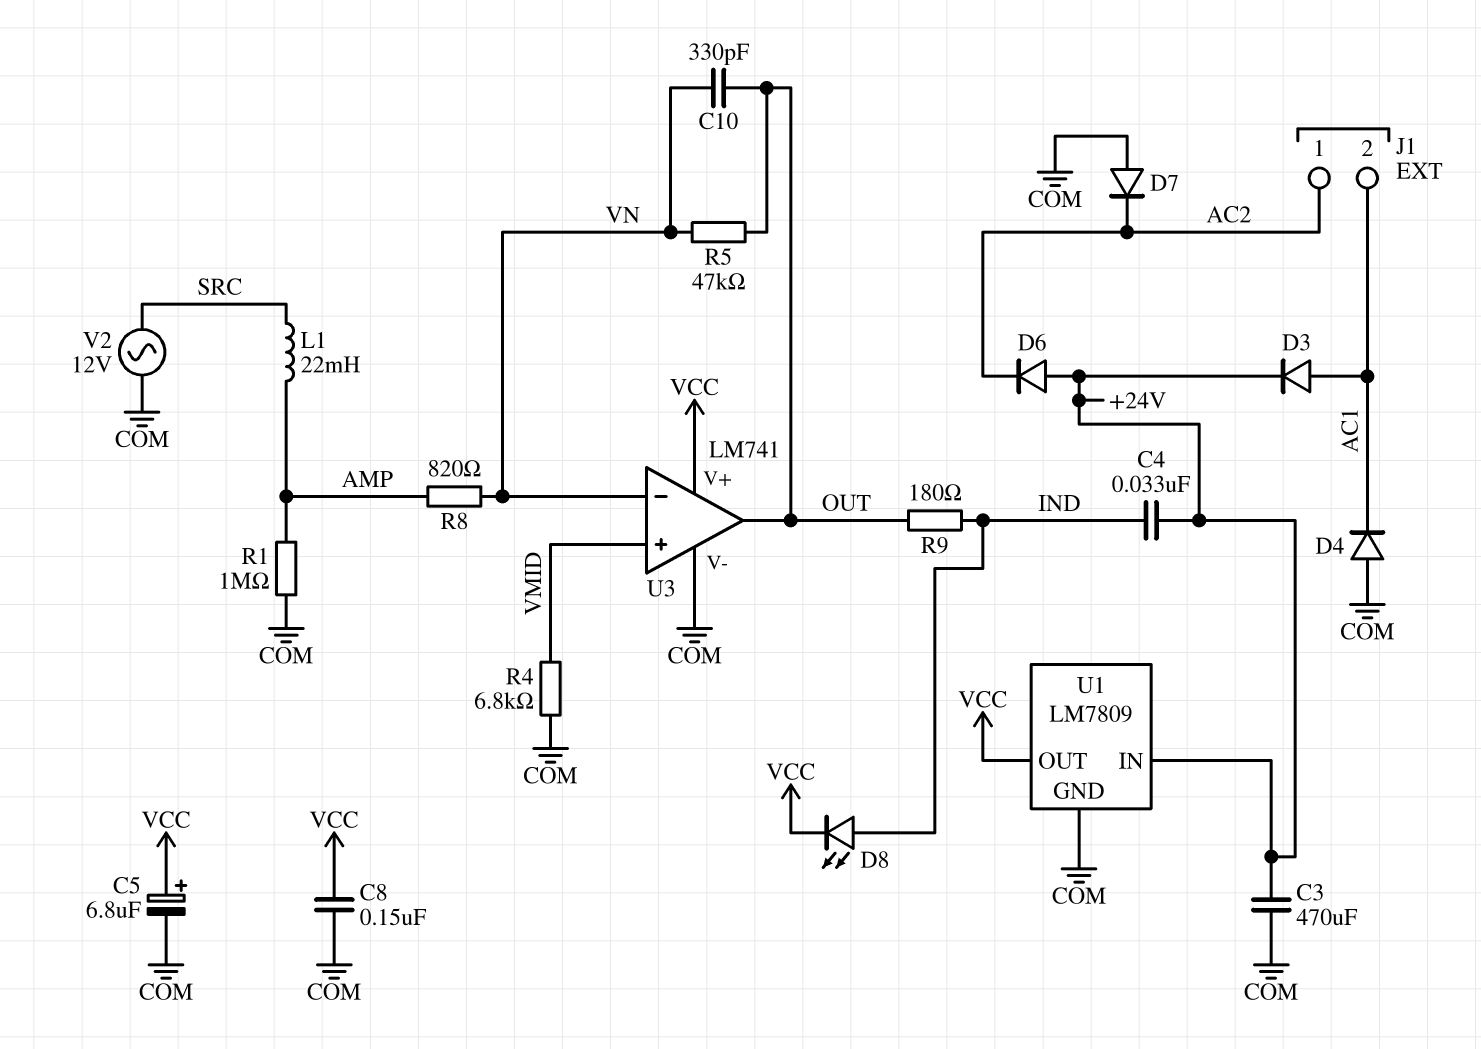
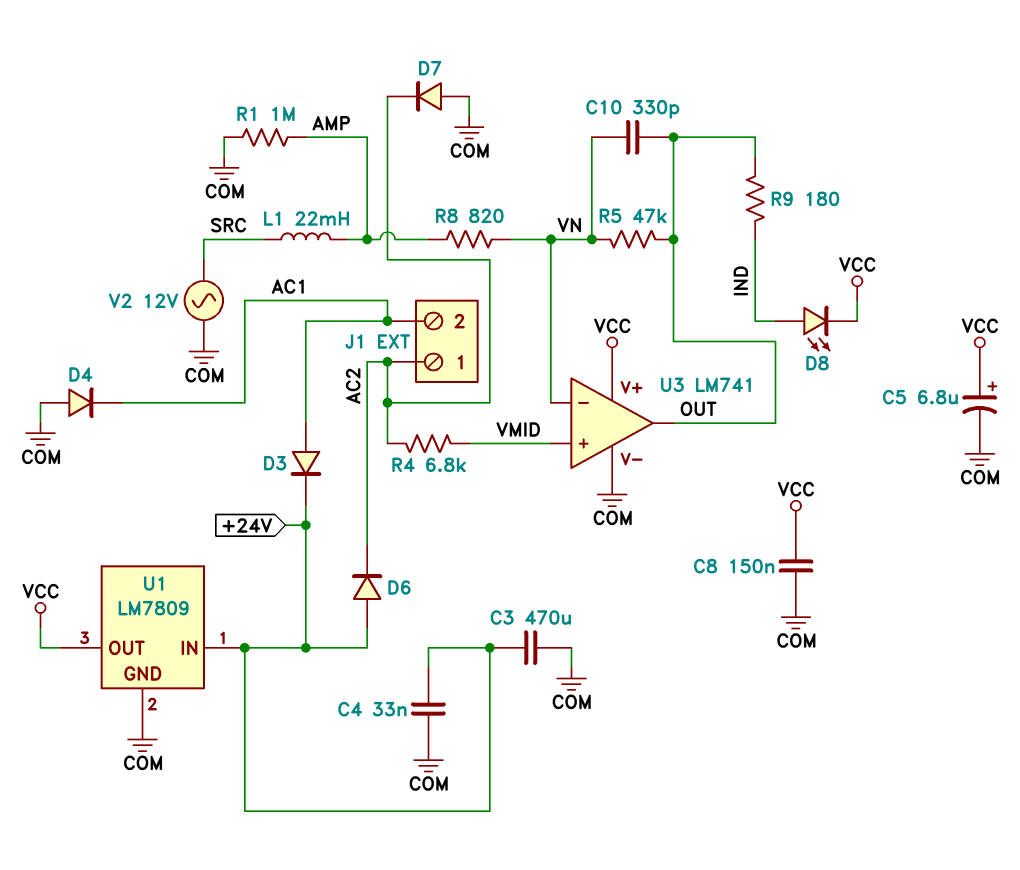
C4: 33nF (+24V, IND) -> 33nF (+24V, COM)
R4: 6.8k (COM, VMID) -> 6.8k (AC2, VMID)

